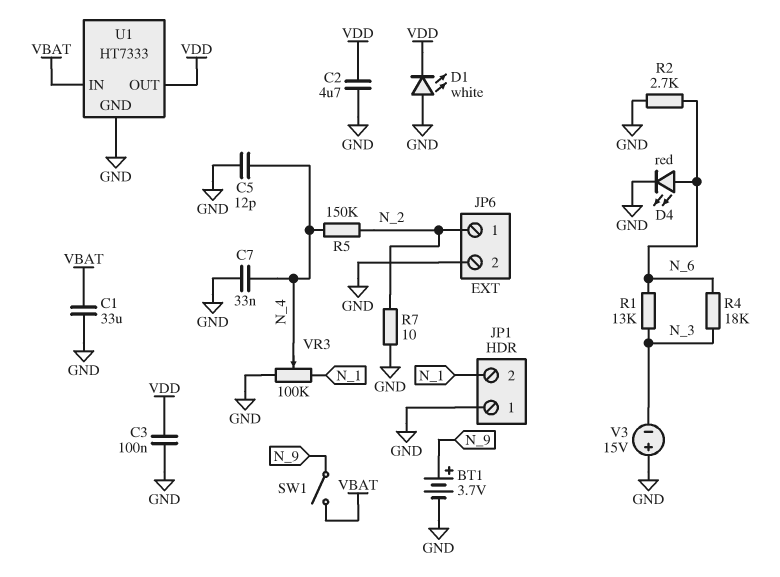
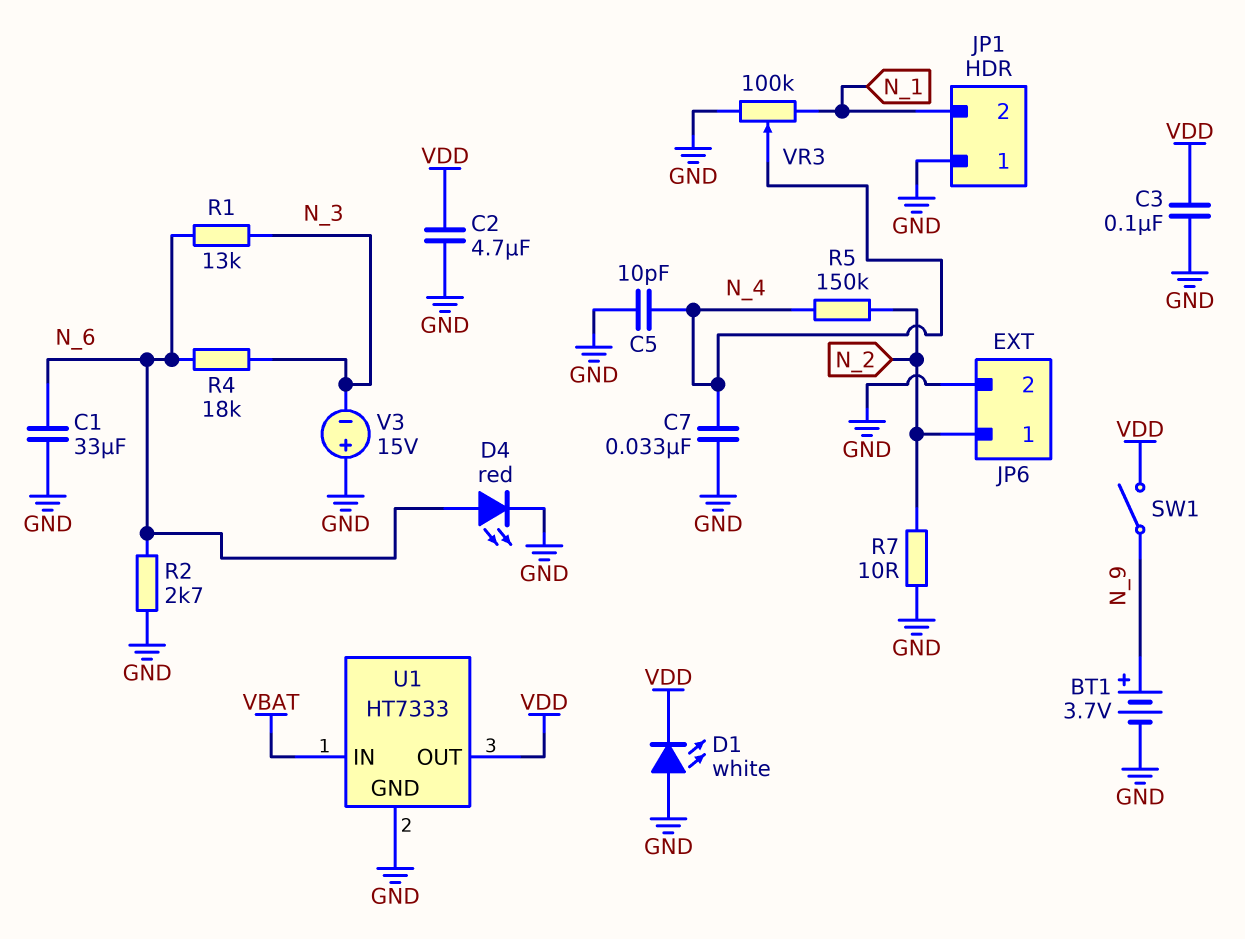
C1: 33uF (GND, VBAT) -> 33uF (GND, N_6)
C5: 12pF (GND, N_4) -> 10pF (GND, N_4)
SW1: switch (N_9, VBAT) -> switch (N_9, VDD)

